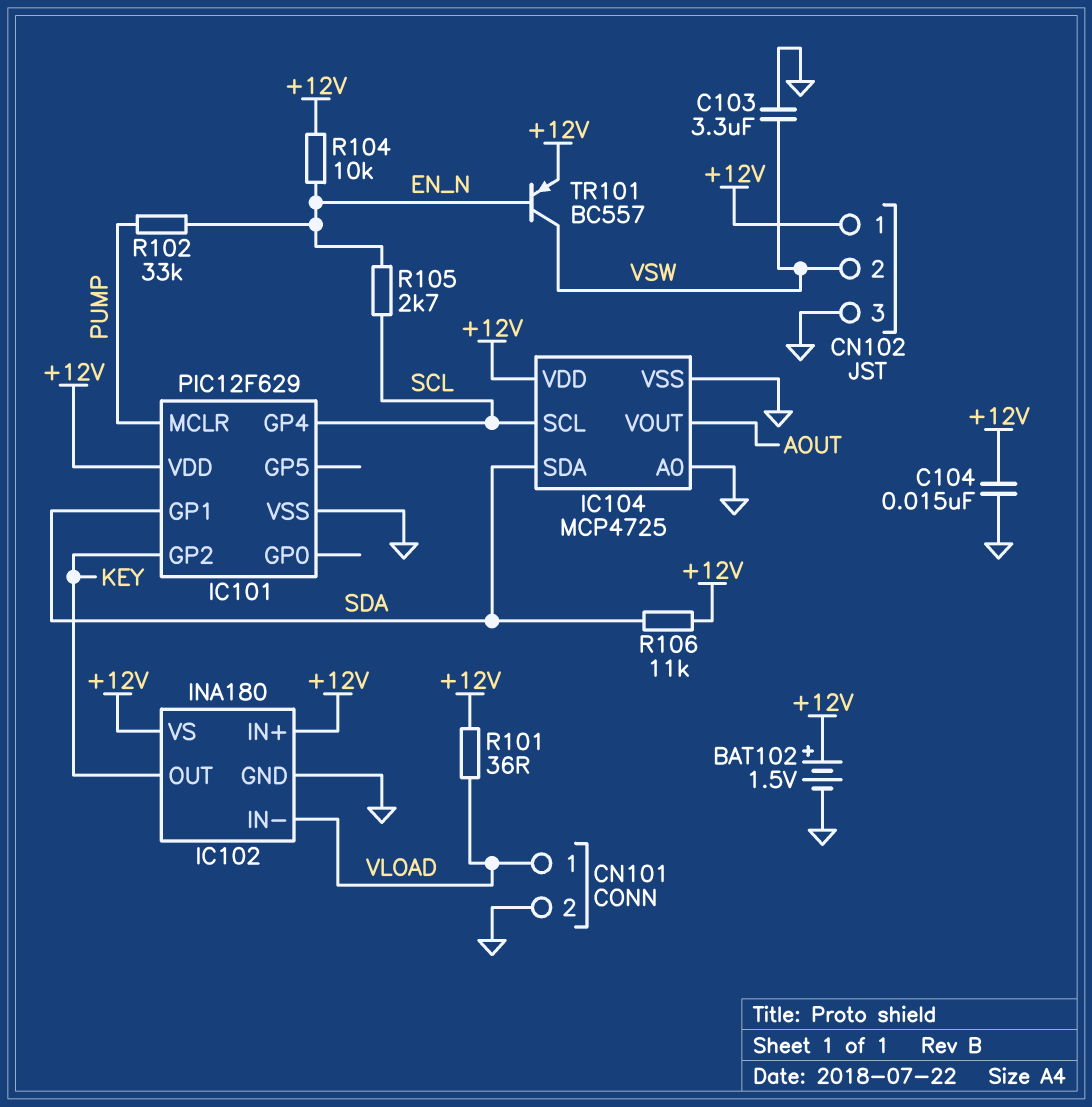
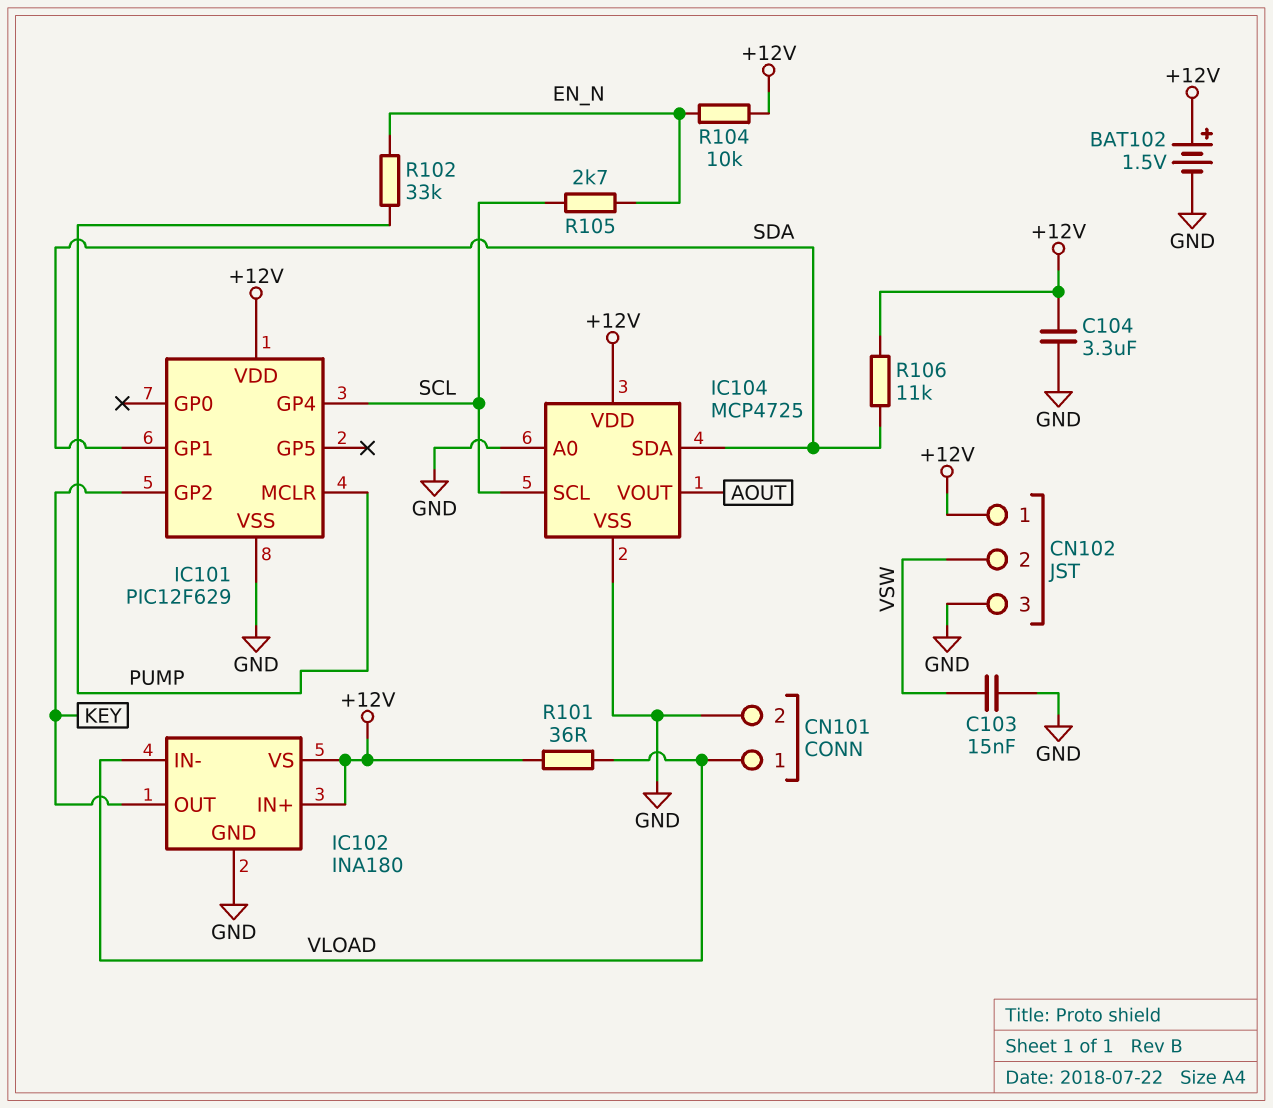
C103: 3.3uF (GND, VSW) -> 15nF (GND, VSW)
C104: 15nF (+12V, GND) -> 3.3uF (+12V, GND)
TR101: PNP BC557 (B EN_N, C VSW, E +12V) -> none

